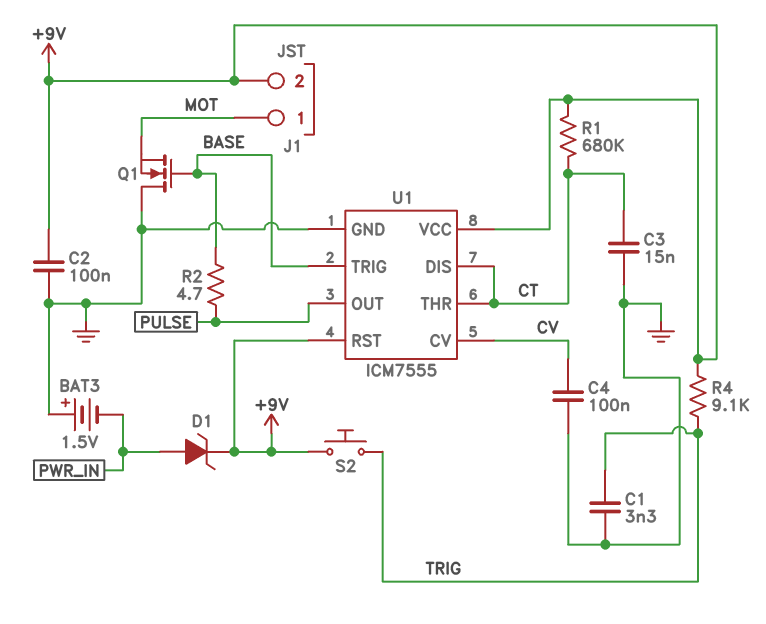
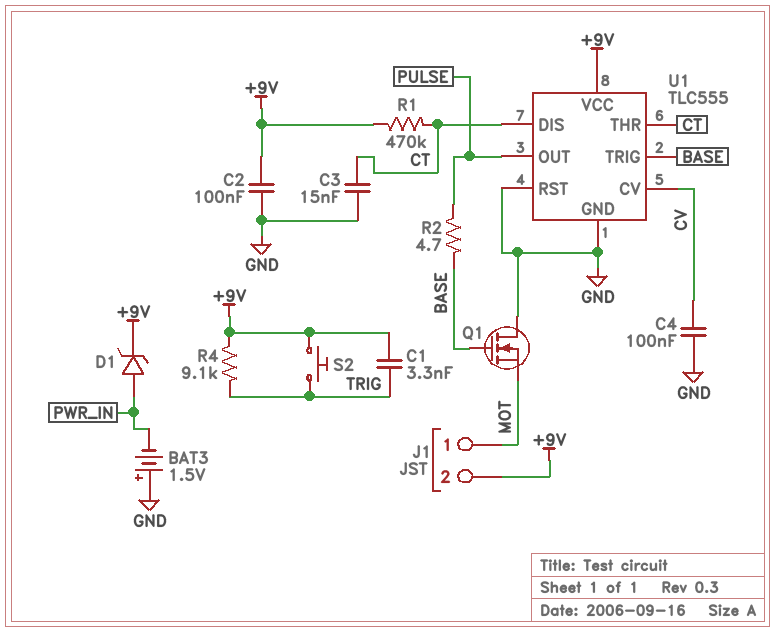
C1: 3.3nF (GND, TRIG) -> 3.3nF (+9V, TRIG)
R1: 680k (+9V, CT) -> 470k (+9V, CT)
U1: ICM7555 -> TLC555
U1 pin RST: +9V -> GND

